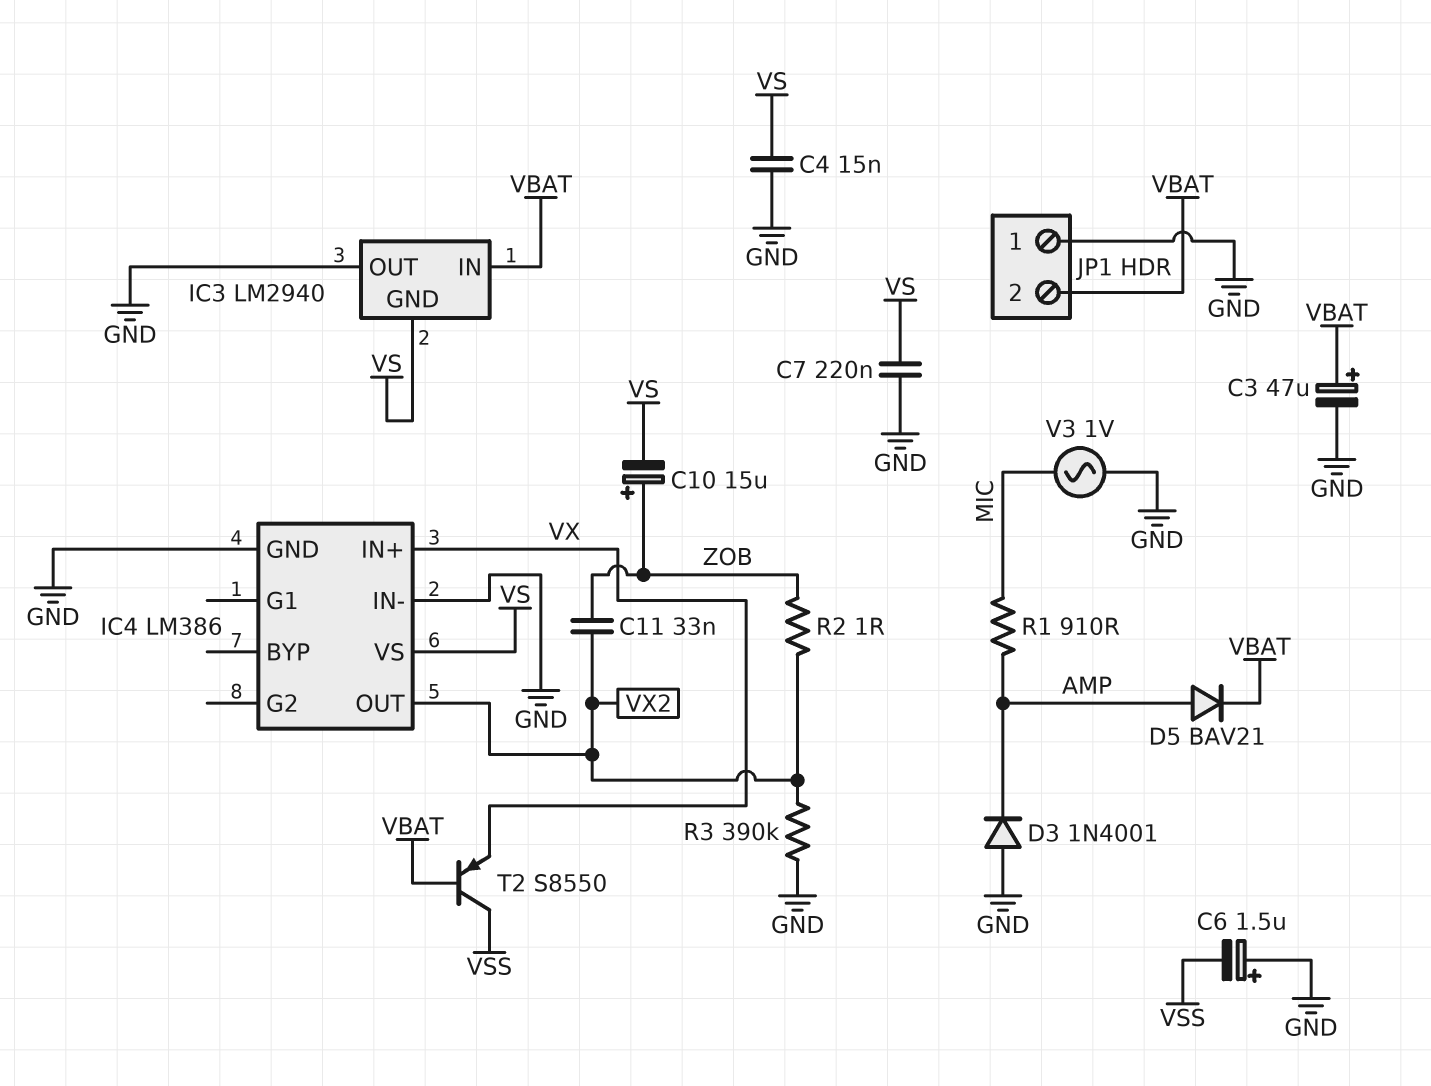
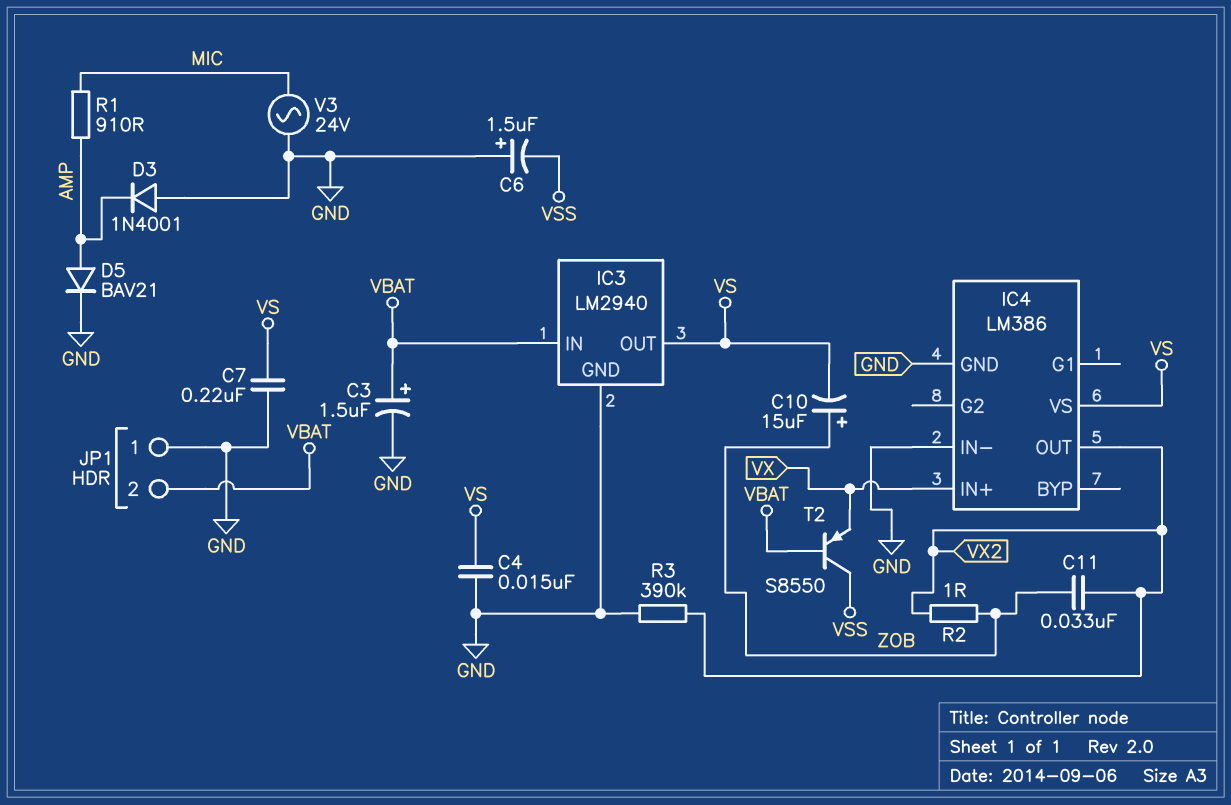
C3: 47uF (plus VBAT, minus GND) -> 1.5uF (plus VBAT, minus GND)
D5: diode BAV21 (A AMP, K VBAT) -> diode BAV21 (A AMP, K GND)
IC3 pin GND: VS -> GND
IC3 pin OUT: GND -> VS
V3: AC 1V (GND, MIC) -> AC 24V (GND, MIC)

